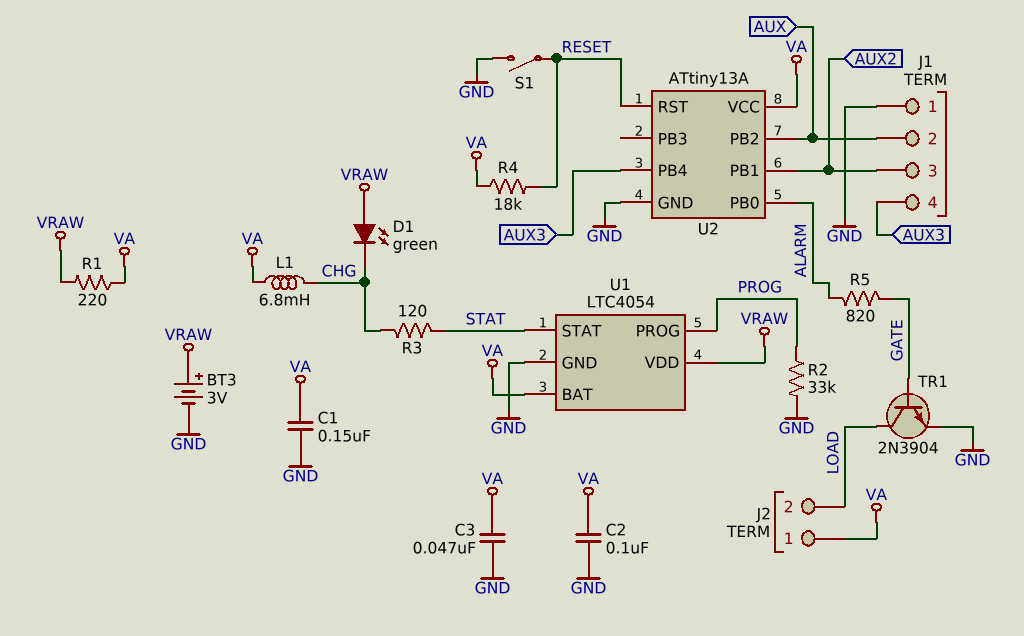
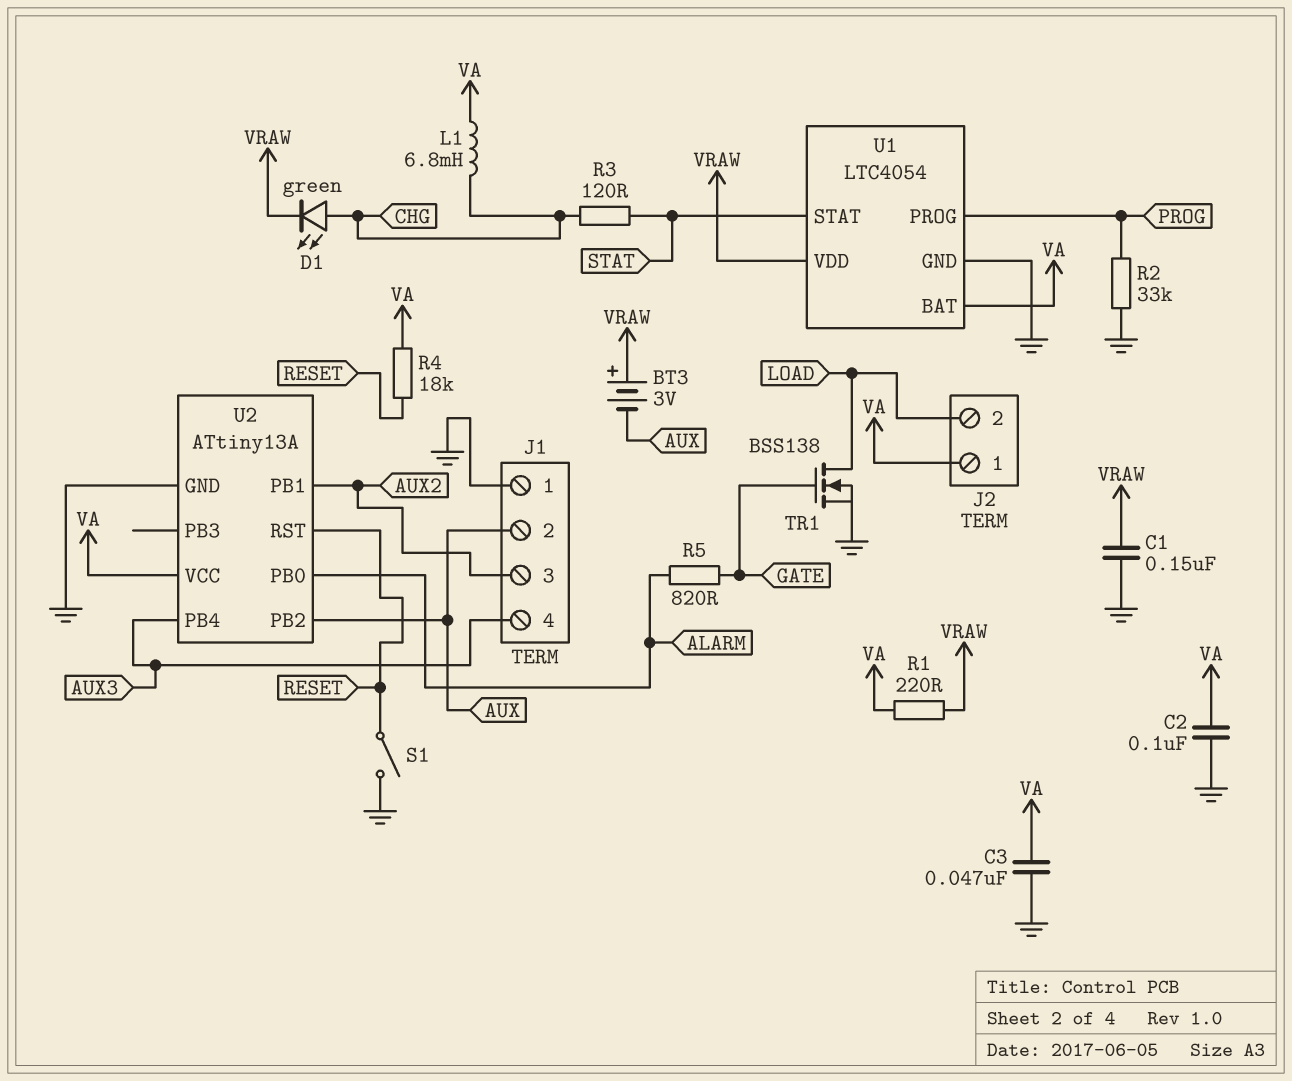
BT3: 3V (plus VRAW, minus GND) -> 3V (plus VRAW, minus AUX)
C1: 150nF (GND, VA) -> 150nF (GND, VRAW)
D1: LED green (A VRAW, K CHG) -> LED green (A CHG, K VRAW)
TR1: NPN 2N3904 (B GATE, C LOAD, E GND) -> NMOS BSS138 (G GATE, D LOAD, S GND)

